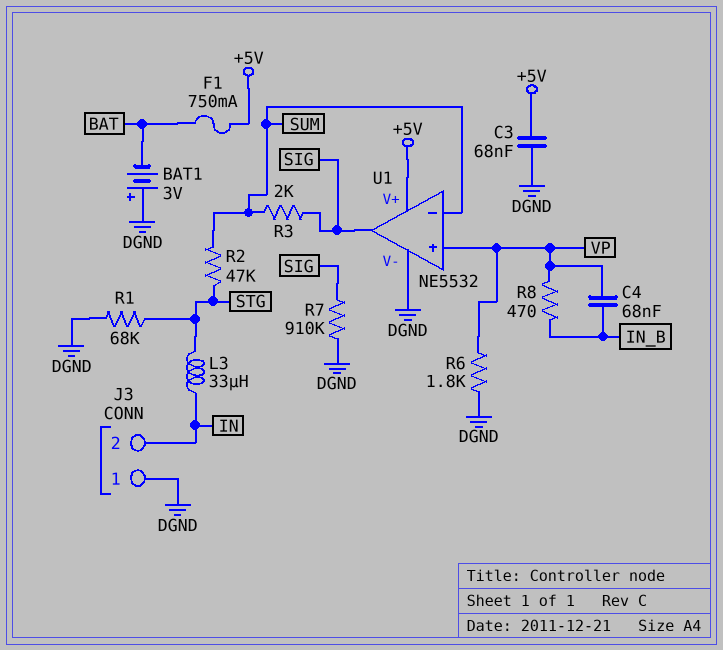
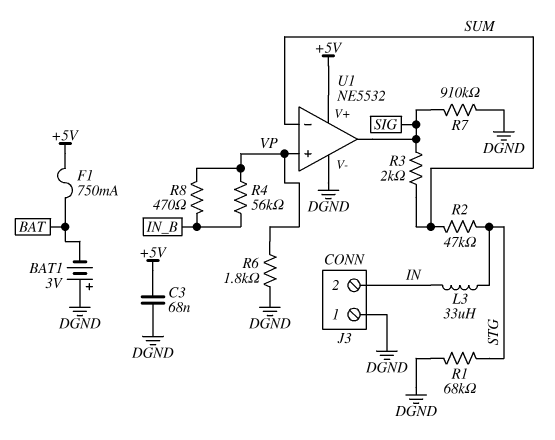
C4: 68nF (IN_B, VP) -> none
R4: none -> 56k (IN_B, VP)

